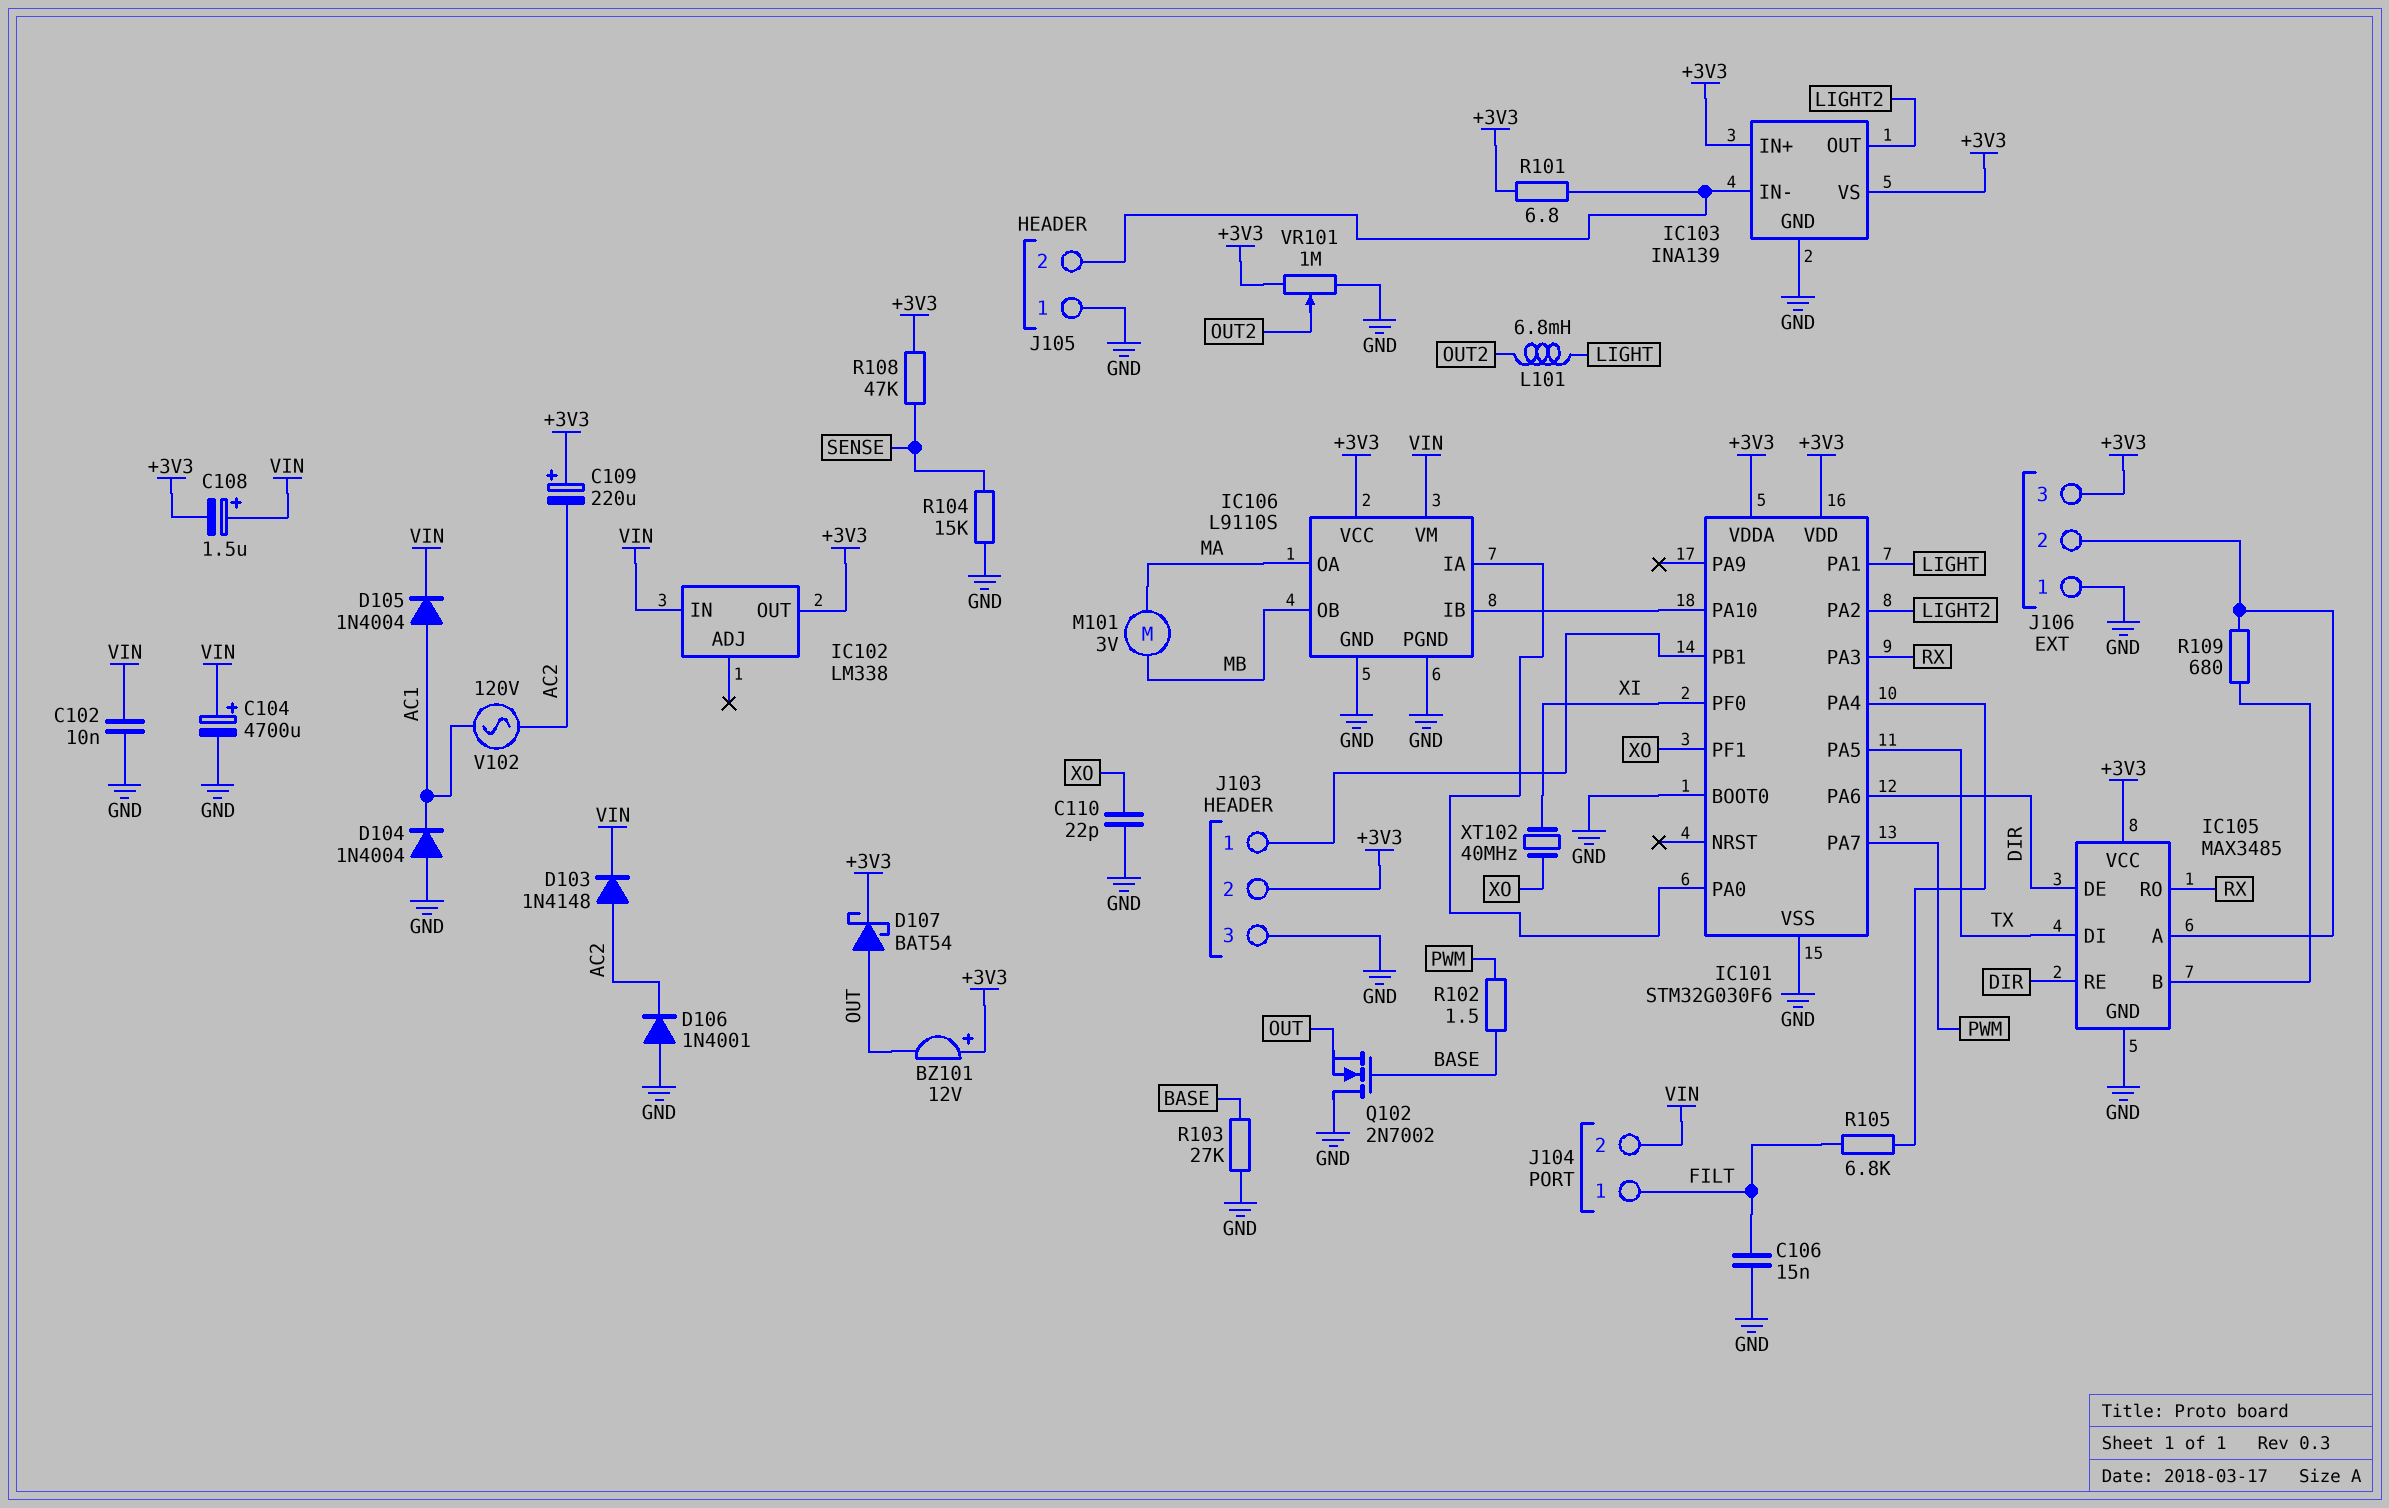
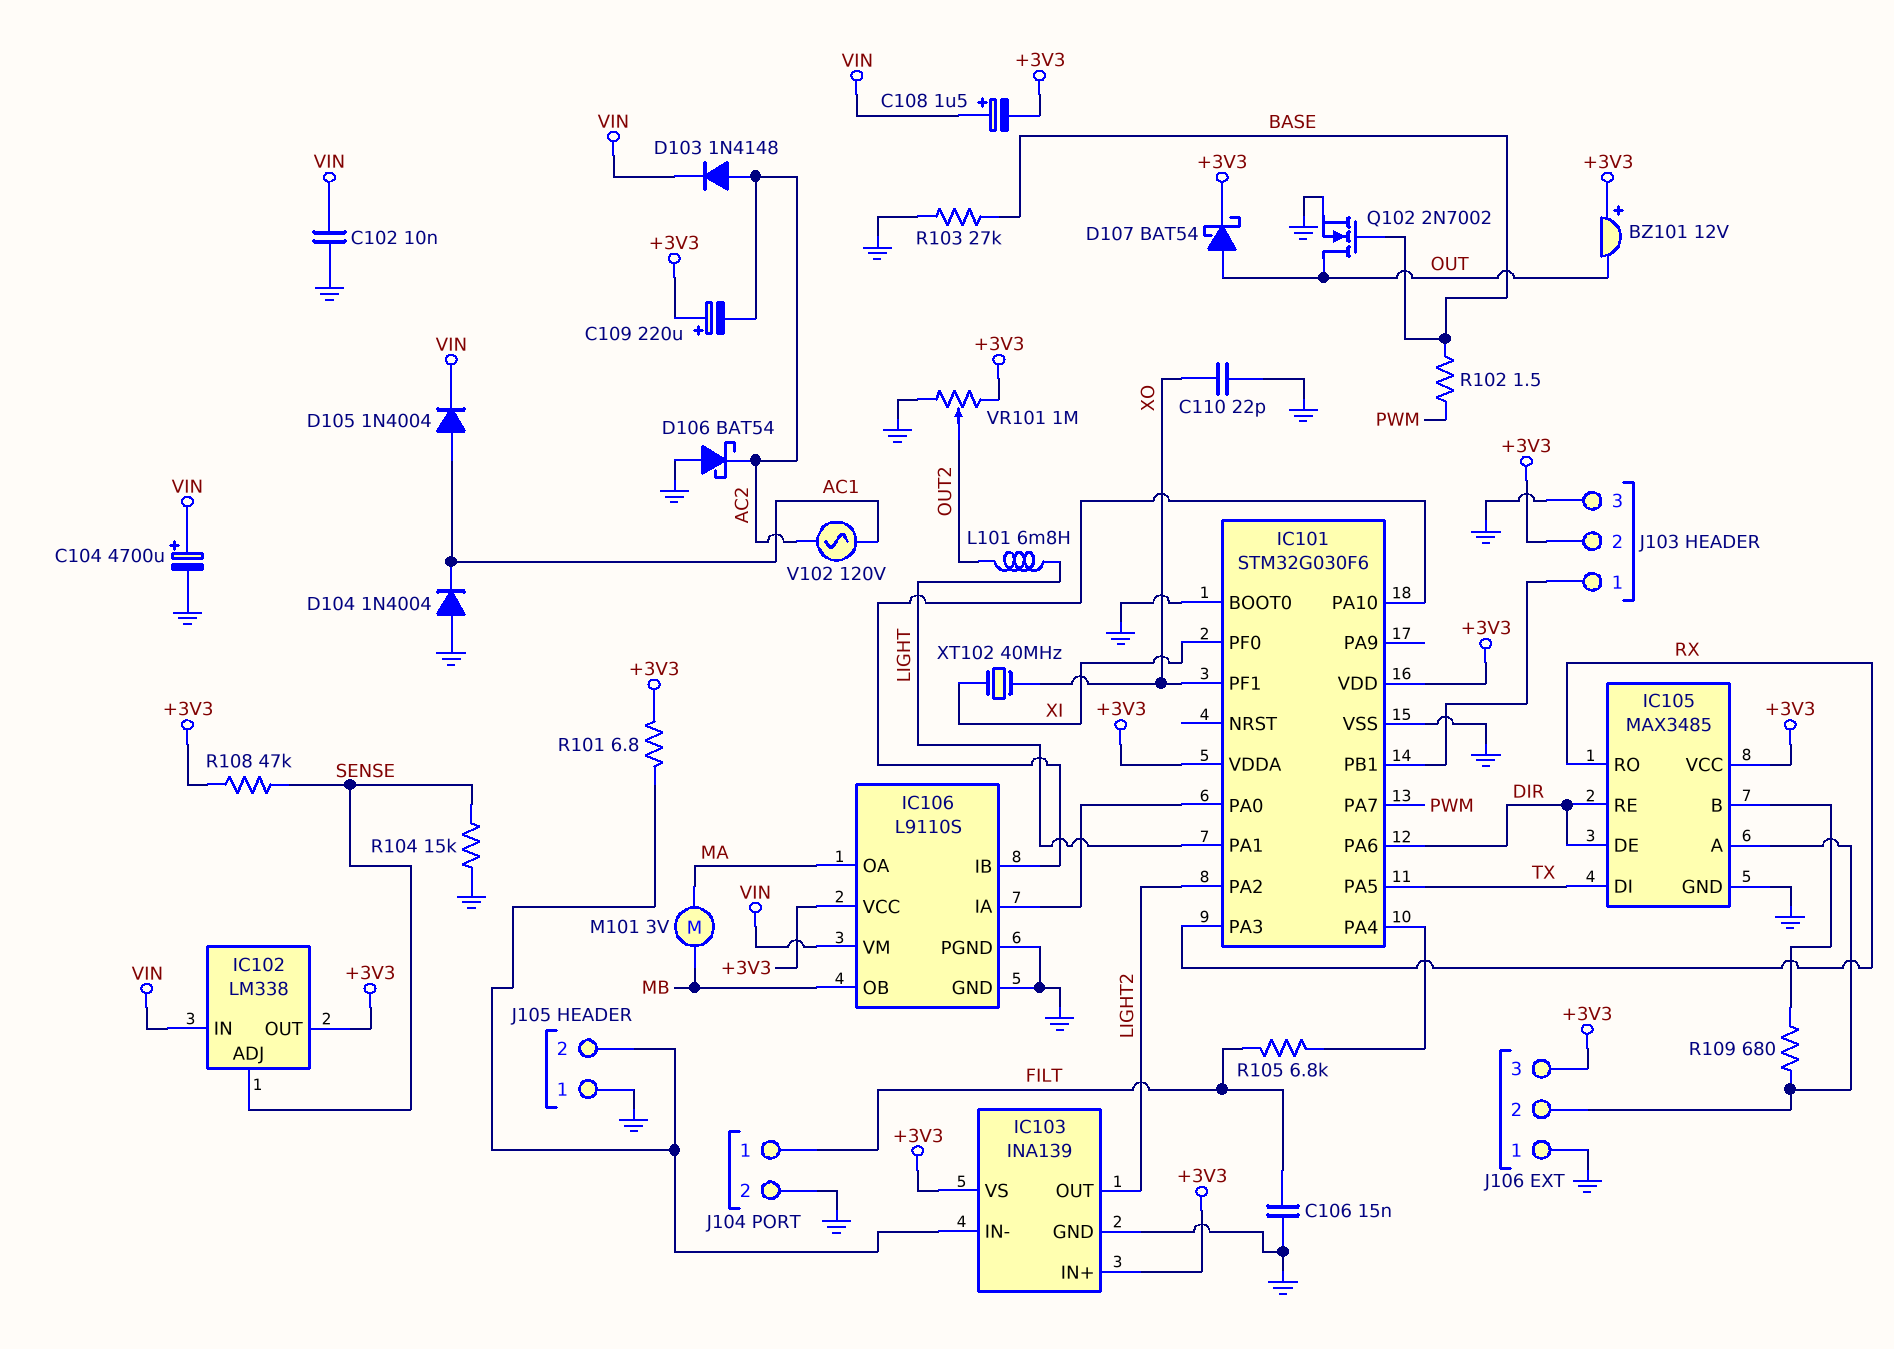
D106: diode 1N4001 (A GND, K AC2) -> schottky BAT54 (A GND, K AC2)
IC102 pin ADJ: none -> SENSE
J104 pin 2: VIN -> GND
Q102: NMOS 2N7002 (G BASE, D GND, S OUT) -> NMOS 2N7002 (G BASE, D OUT, S GND)

